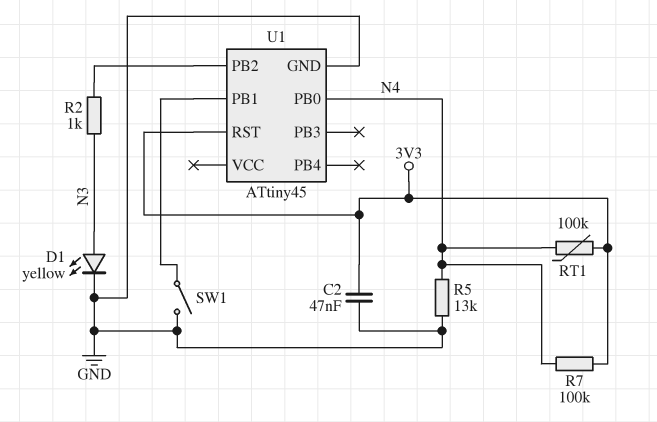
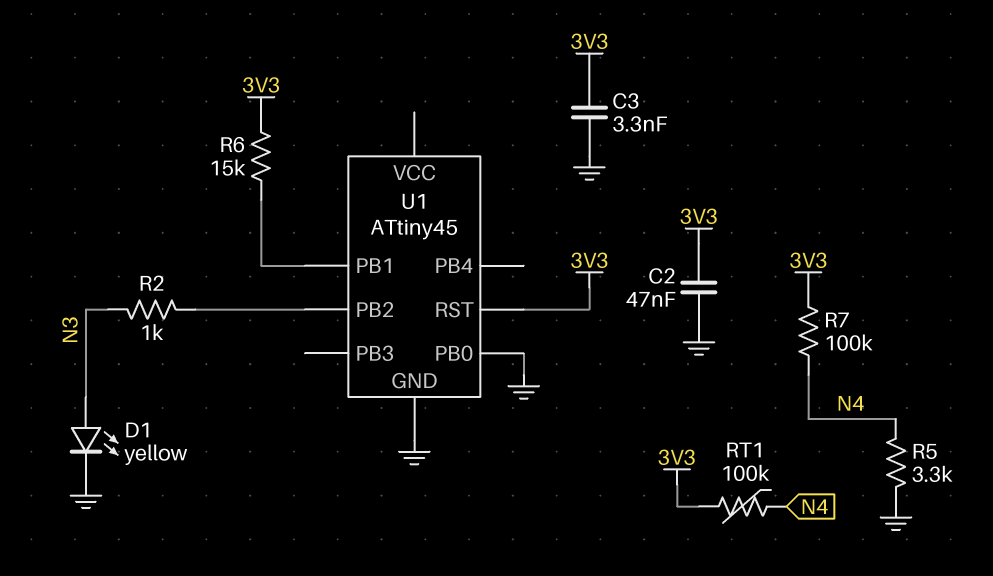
C3: none -> 3.3nF (3V3, GND)
R5: 13k (GND, N4) -> 3.3k (GND, N4)
R6: none -> 15k (3V3, U1/PB1)
SW1: switch (GND, U1/PB1) -> none
U1 pin PB0: N4 -> GND

